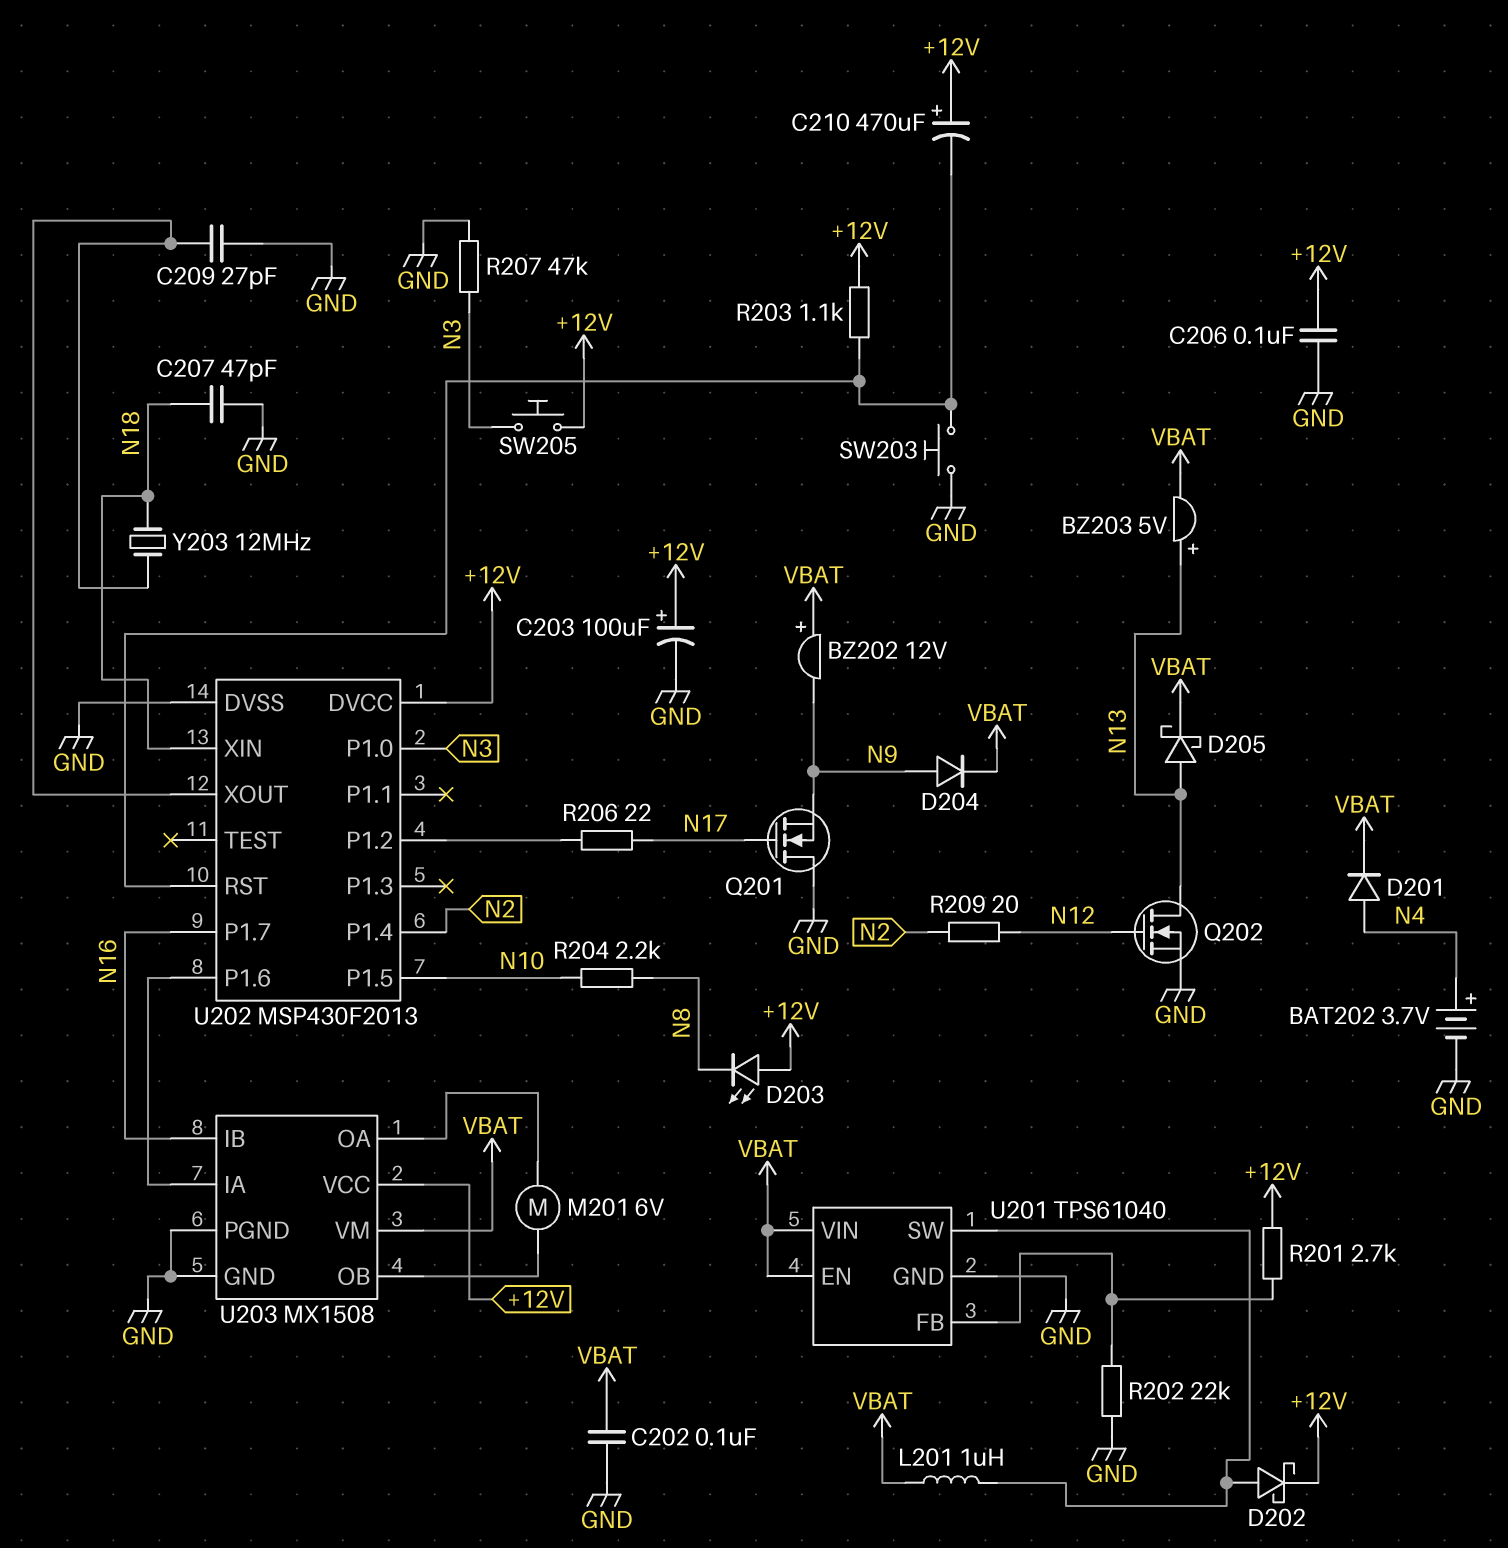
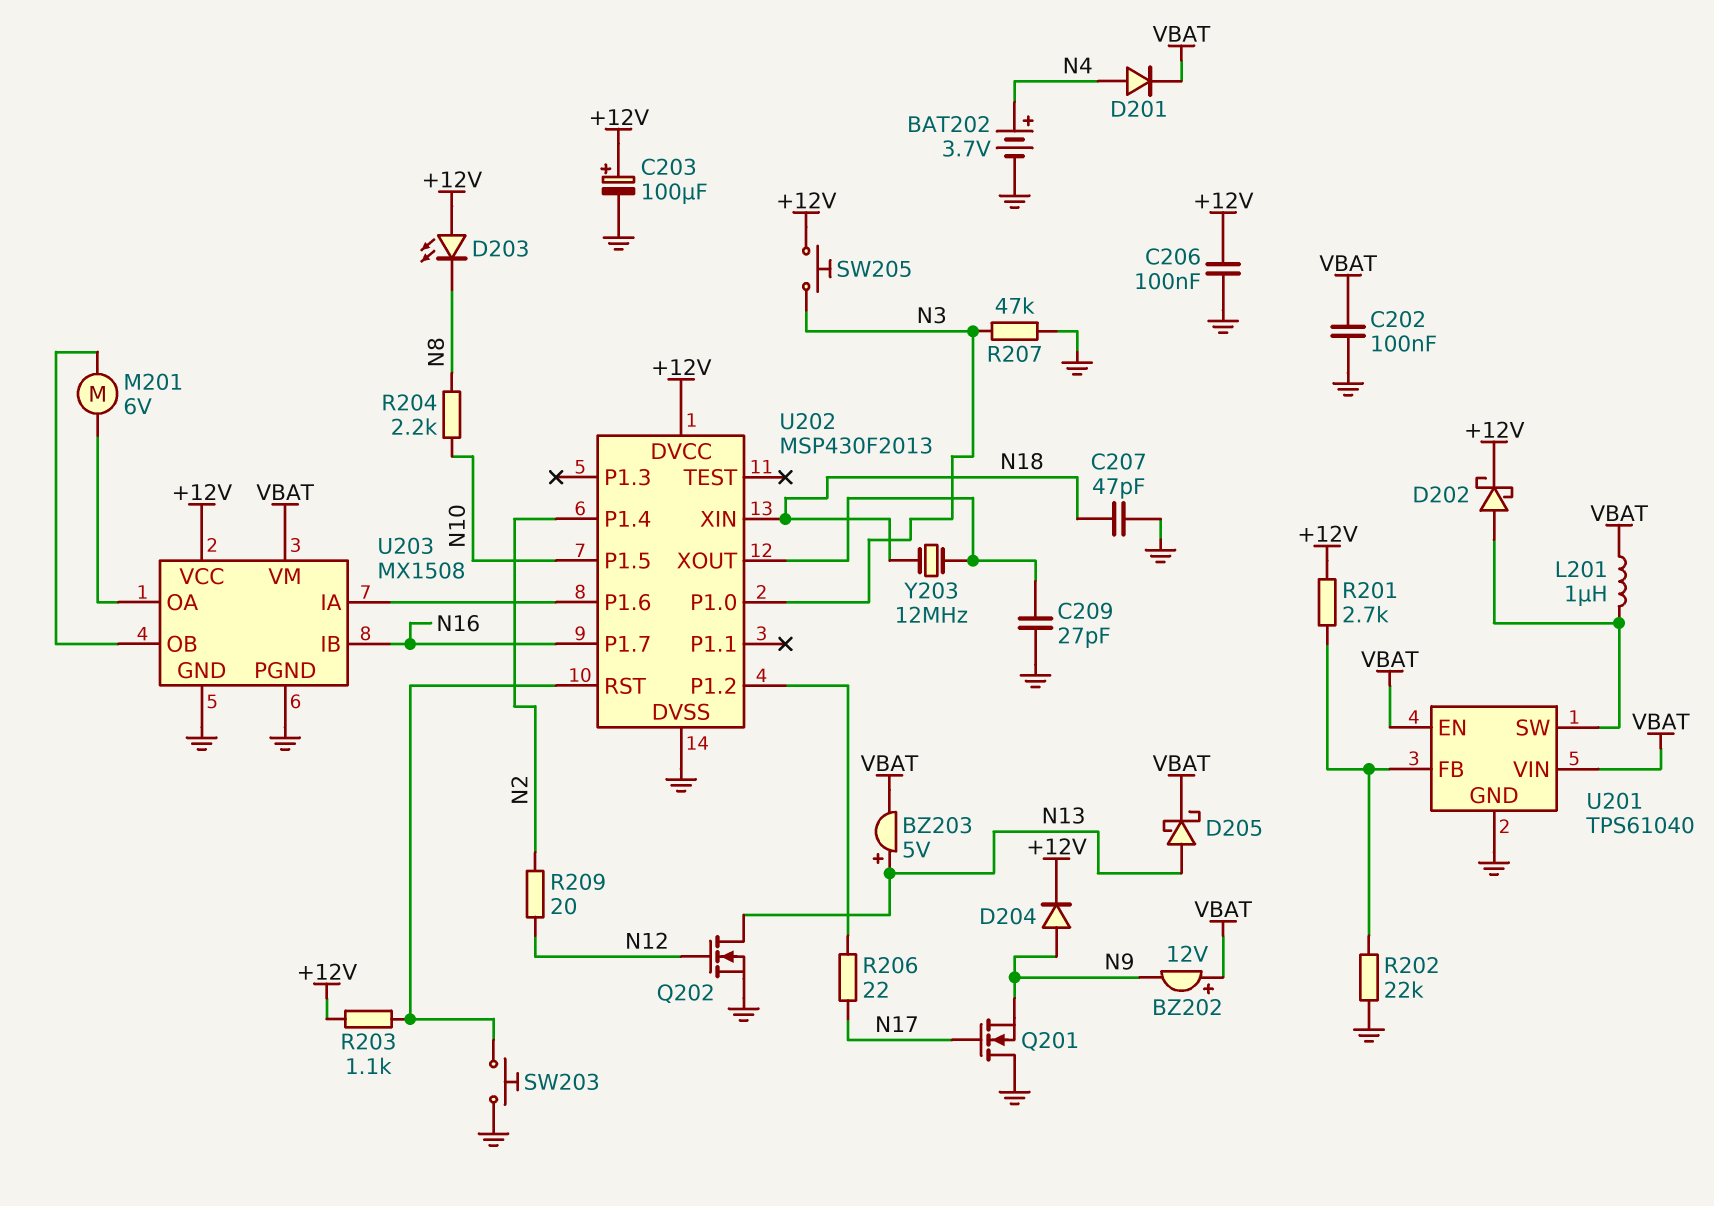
C210: 470uF (plus +12V, minus U202/RST) -> none
D204: diode (A N9, K VBAT) -> diode (A N9, K +12V)

